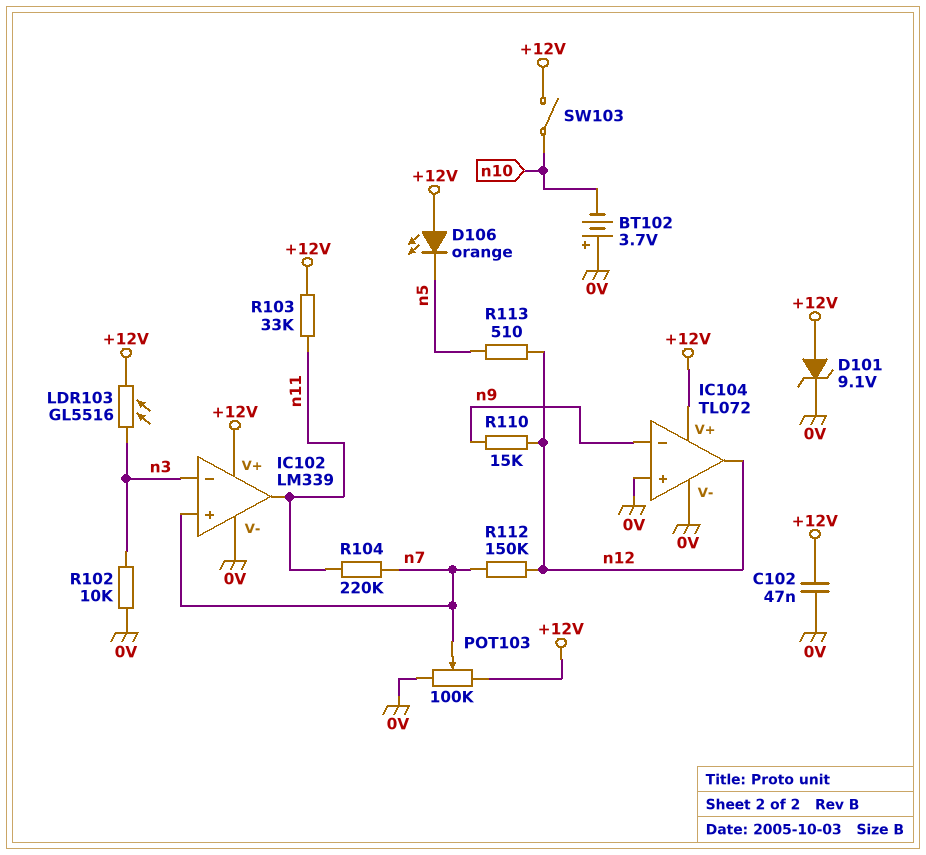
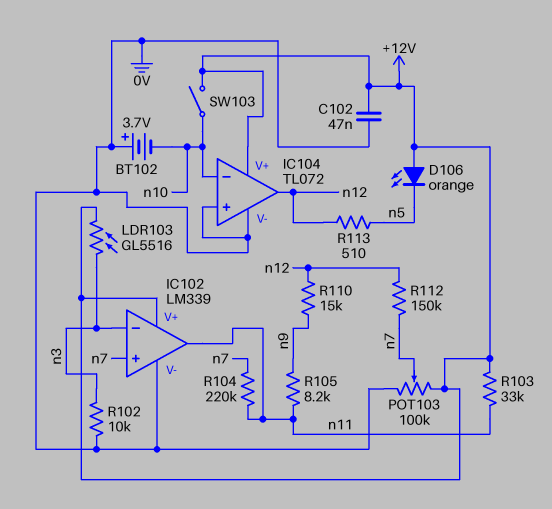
D101: zener 9.1V (A +12V, K 0V) -> none
IC104 pin in-: n9 -> n10
R105: none -> 8.2k (n9, n11)

